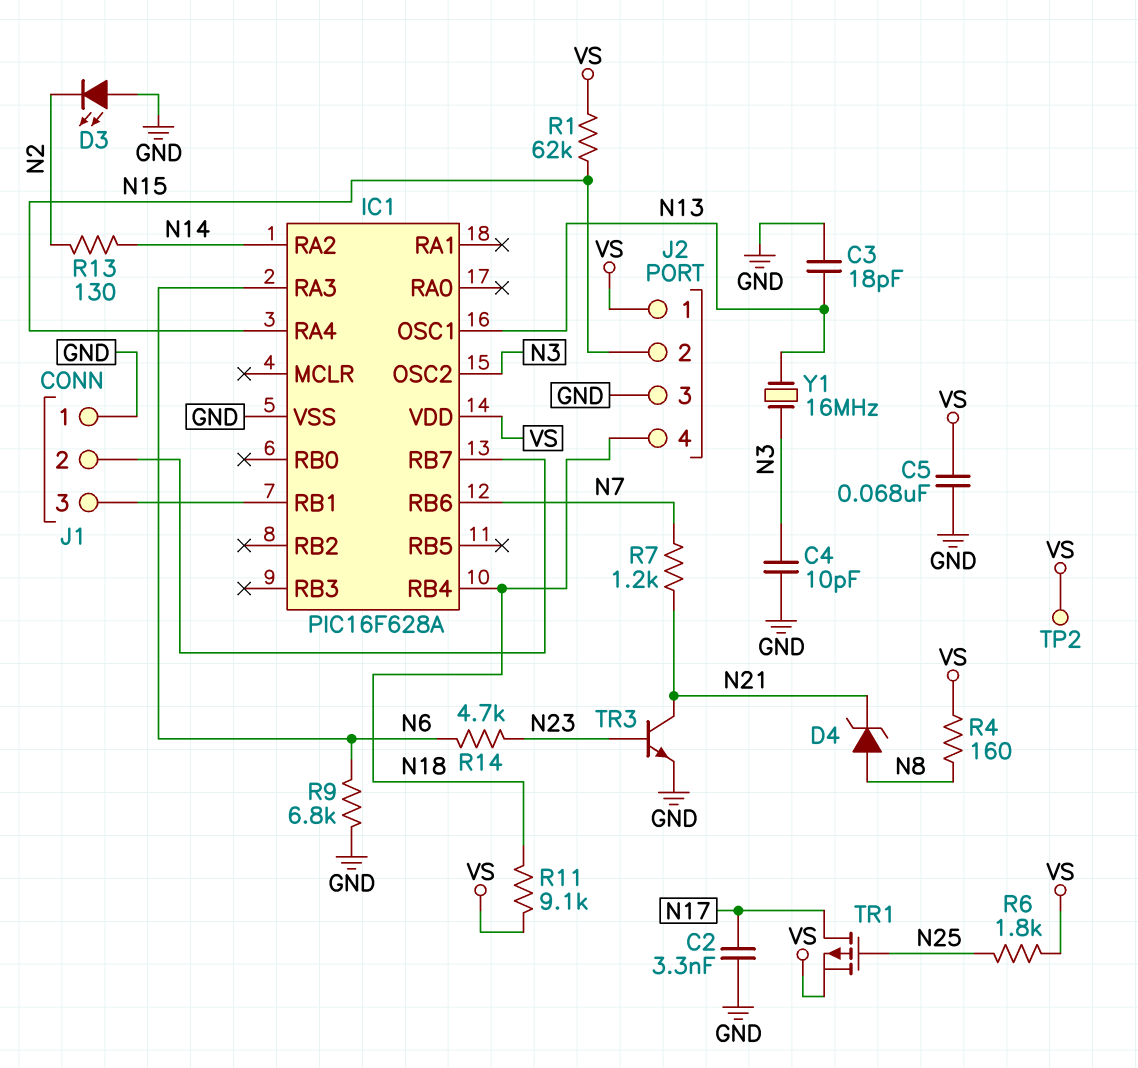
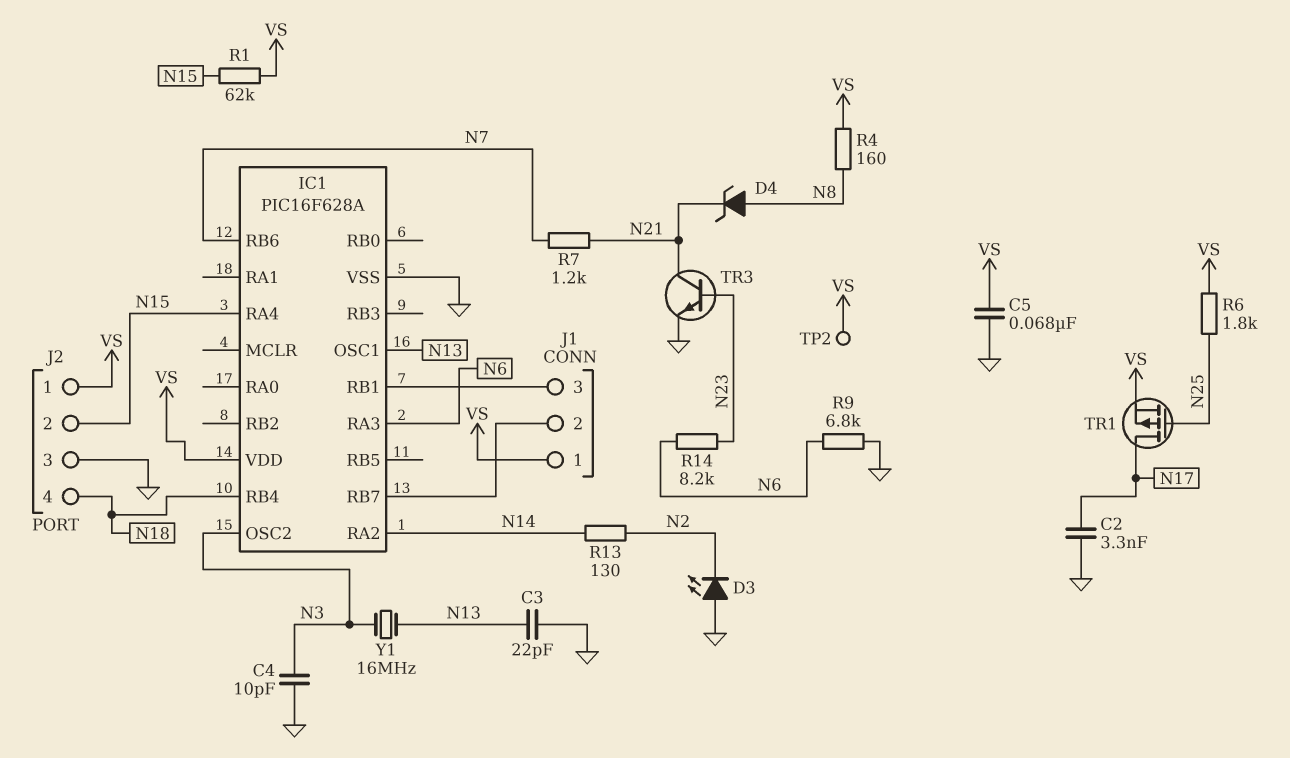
C3: 18pF (GND, N13) -> 22pF (GND, N13)
J1 pin 1: GND -> VS
R11: 9.1k (N18, VS) -> none
R14: 4.7k (N6, N23) -> 8.2k (N6, N23)

